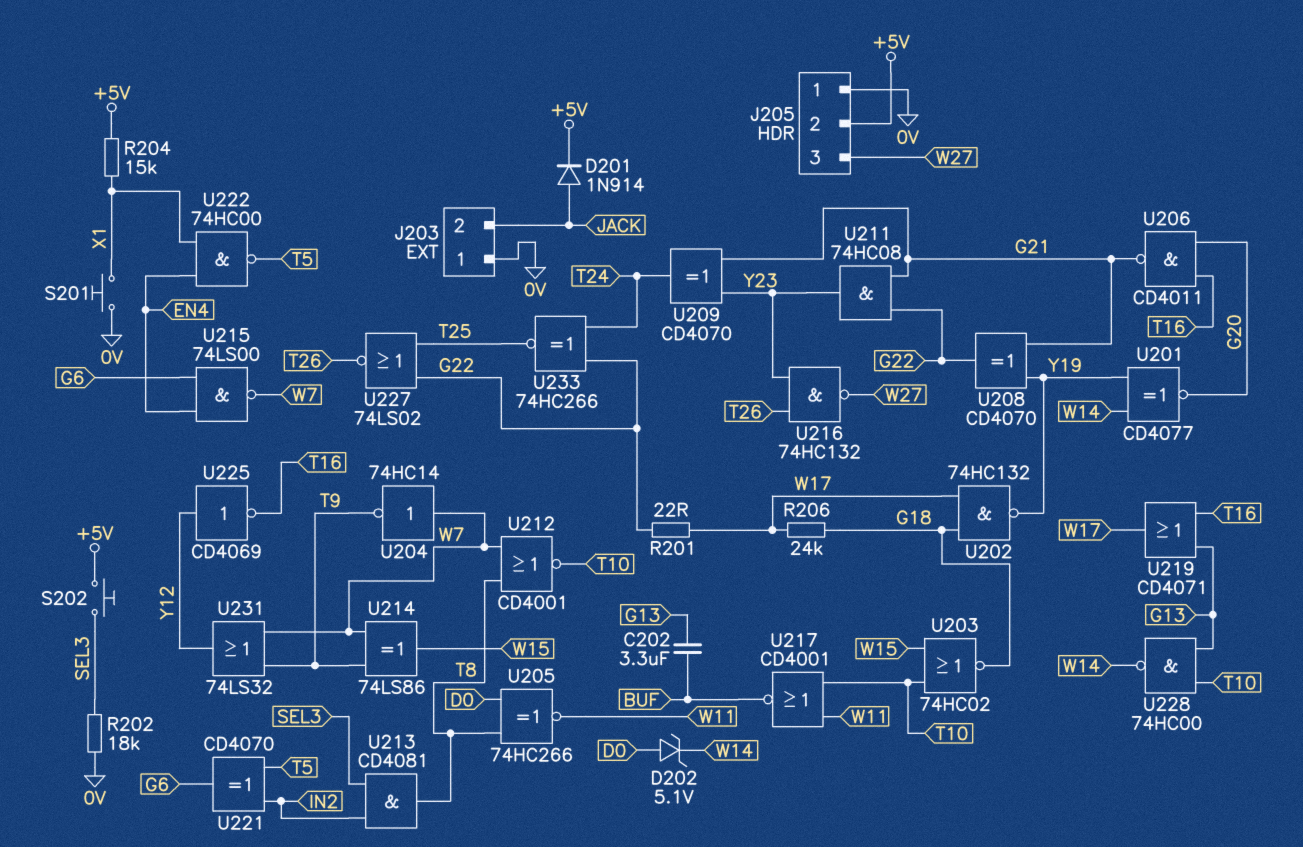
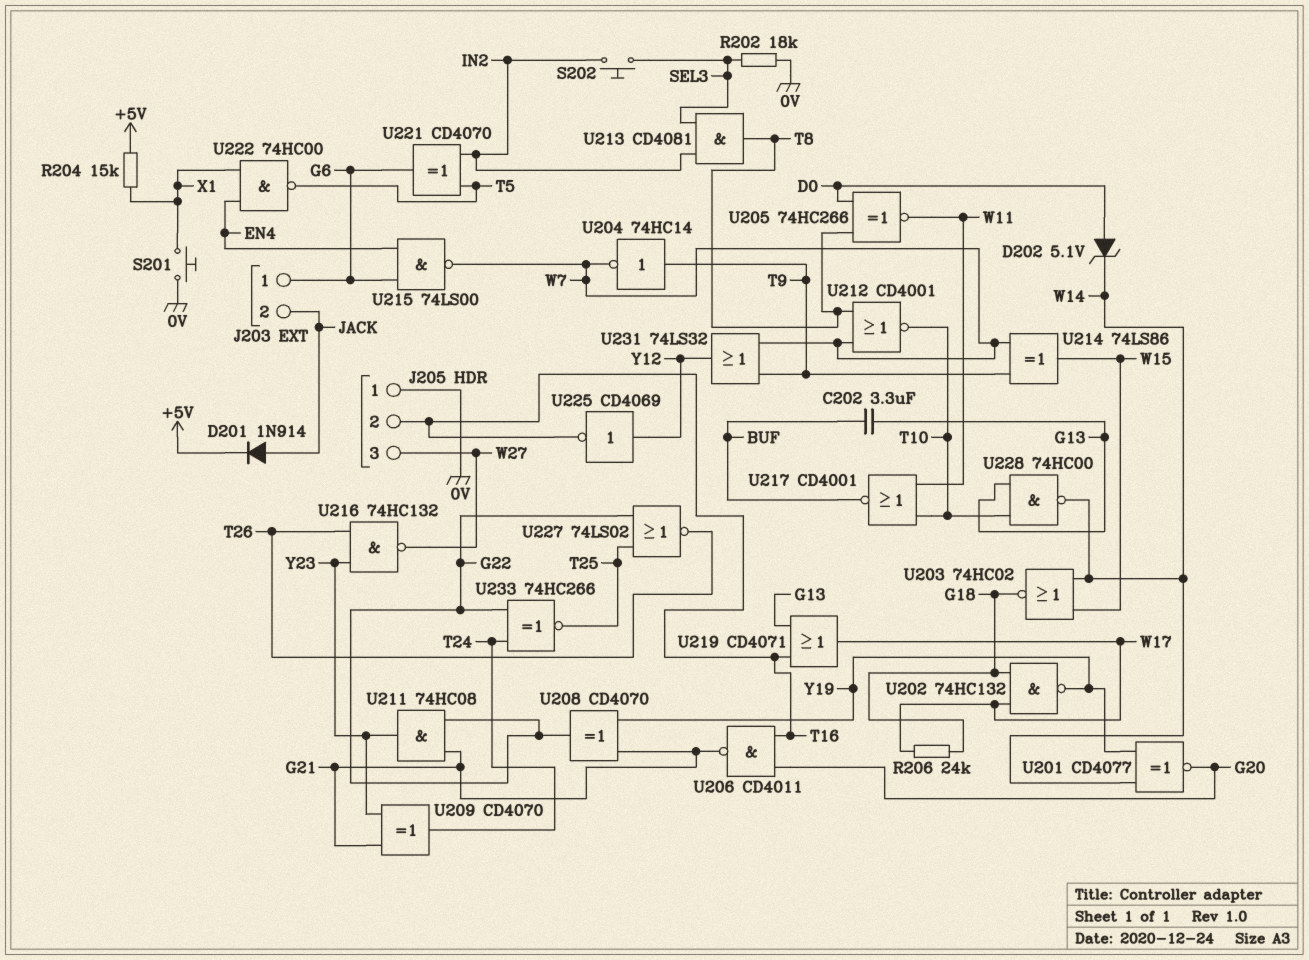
J203 pin 1: 0V -> G6
J205 pin 2: +5V -> T16
R201: 22 (G22, W17) -> none
S202: button (+5V, SEL3) -> button (IN2, SEL3)
U203: NOR 74HC02 (in T10, in W15, out G18) -> NOR 74HC02 (in W14, in W15, out G18)
U204: NOT 74HC14 (in W7, out T9) -> NOT 74HC14 (in T9, out W7)

